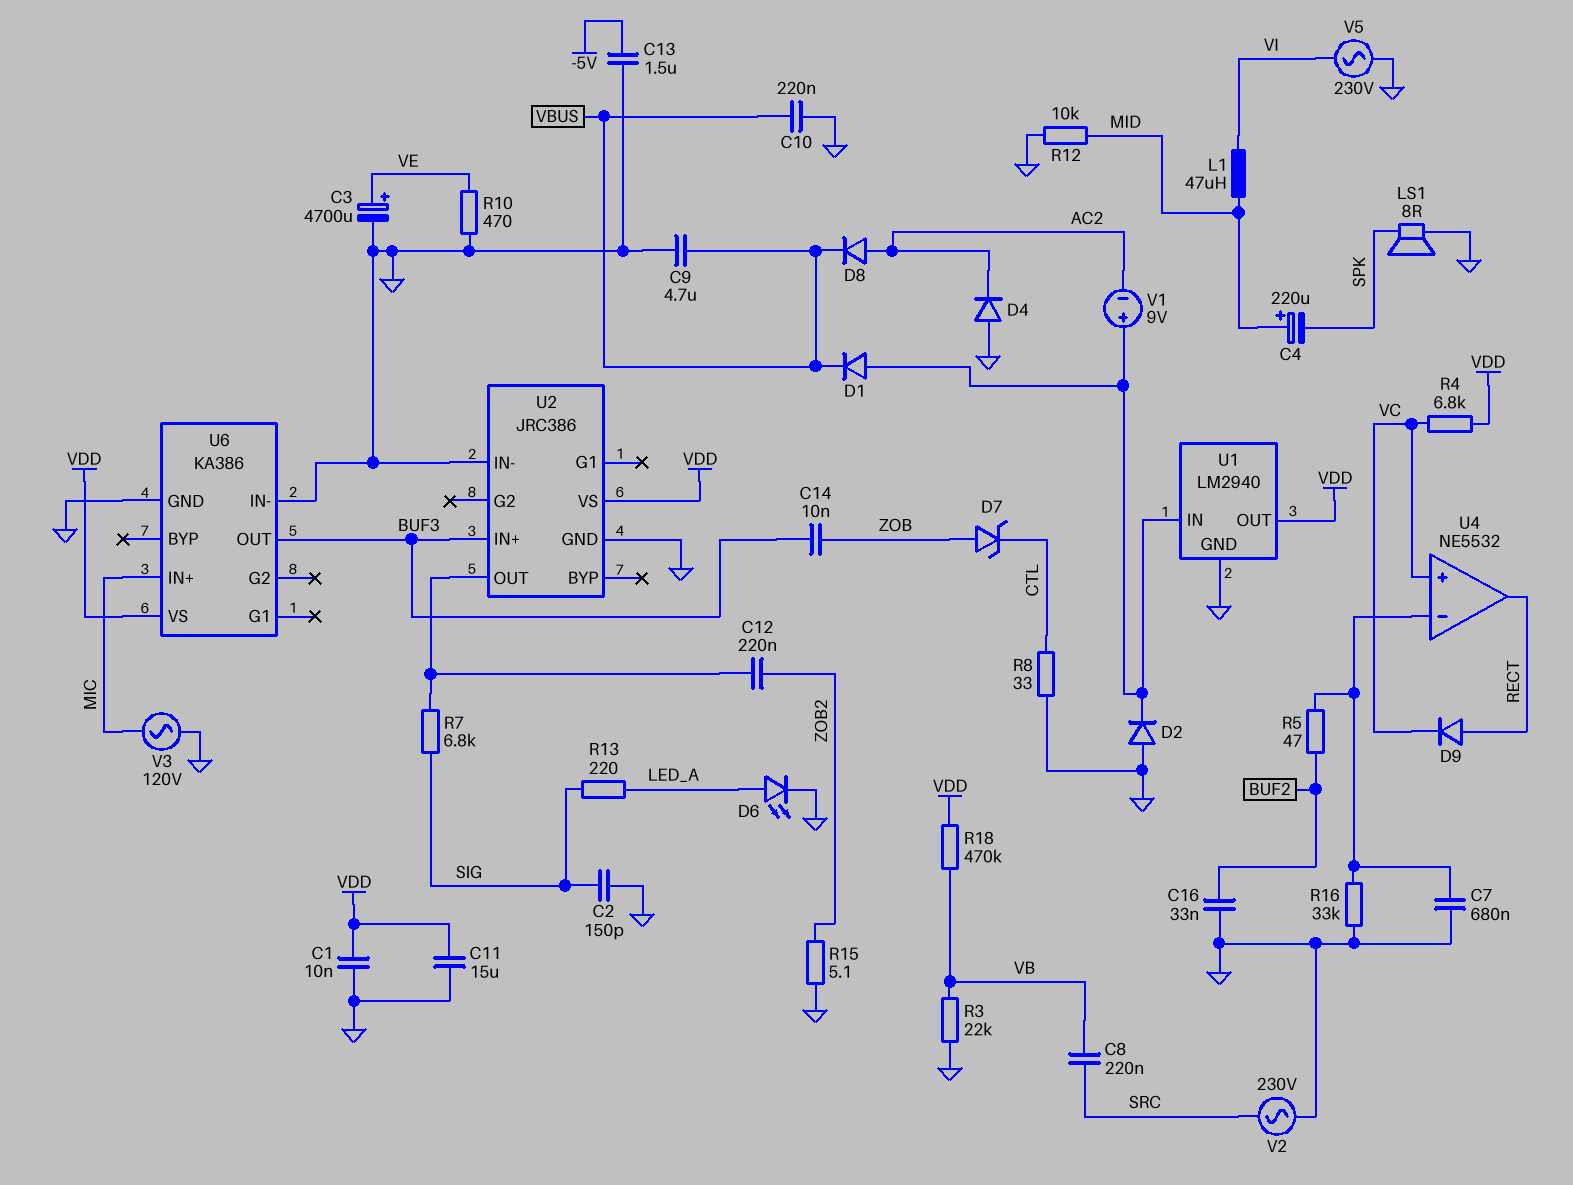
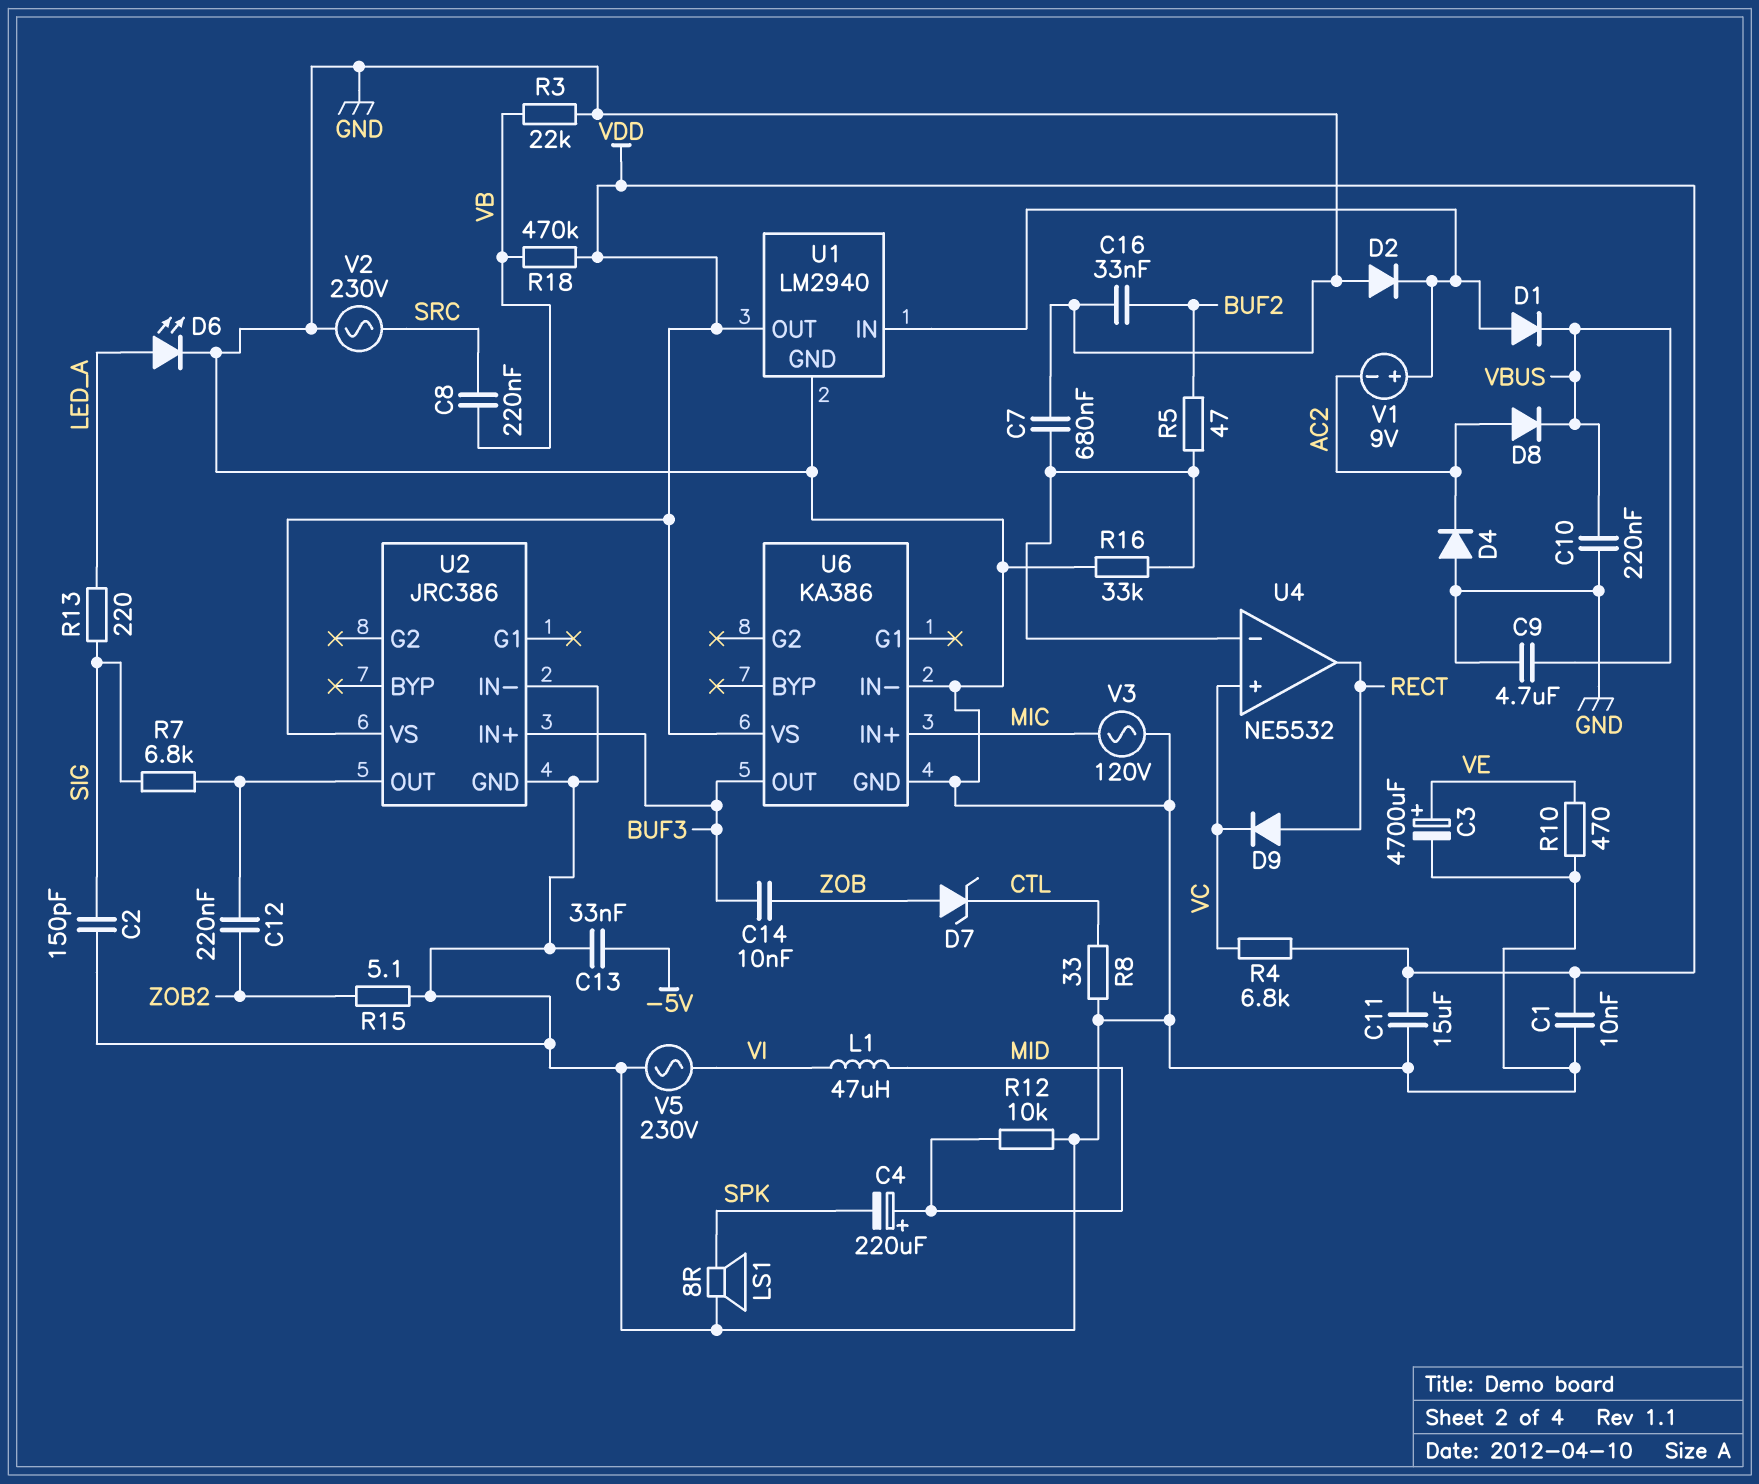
C13: 1.5uF (-5V, GND) -> 33nF (-5V, GND)

